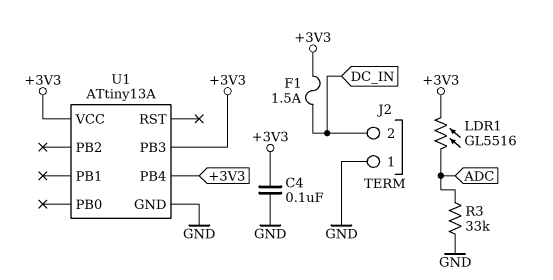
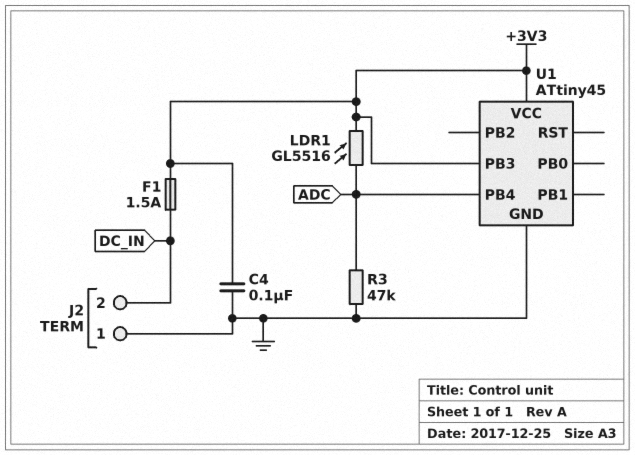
R3: 33k (ADC, GND) -> 47k (ADC, GND)
U1: ATtiny13A -> ATtiny45
U1 pin PB4: +3V3 -> ADC

